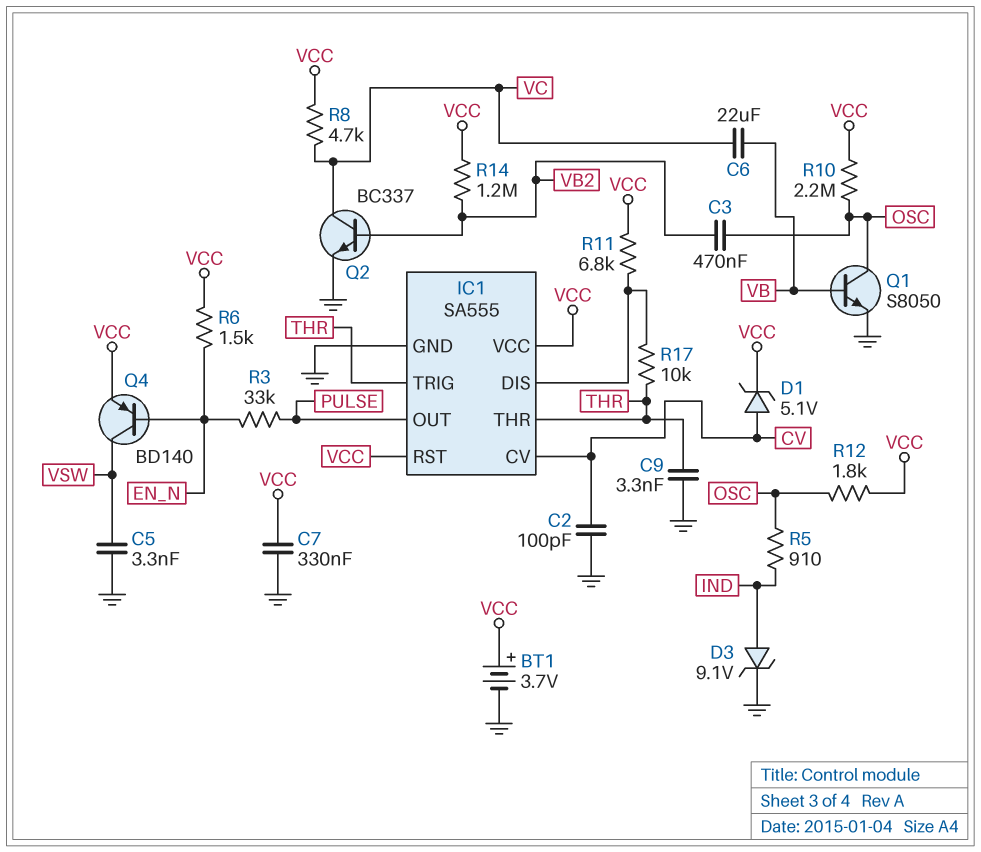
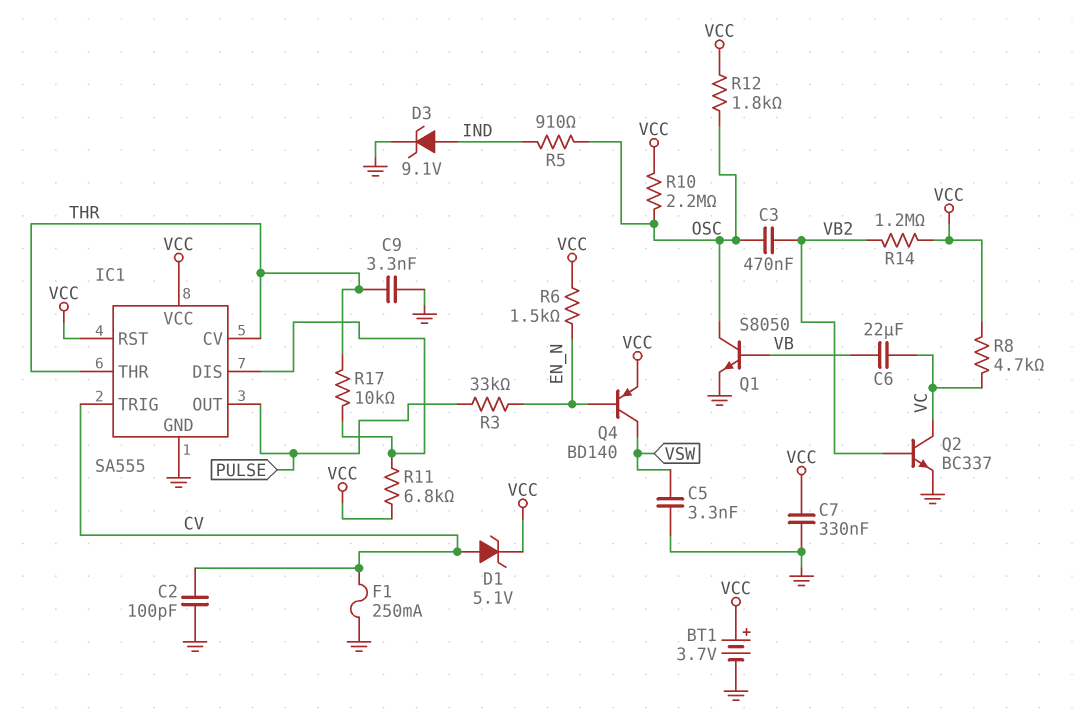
F1: none -> 250mA (CV, GND)
IC1 pin CV: CV -> THR
IC1 pin TRIG: THR -> CV

